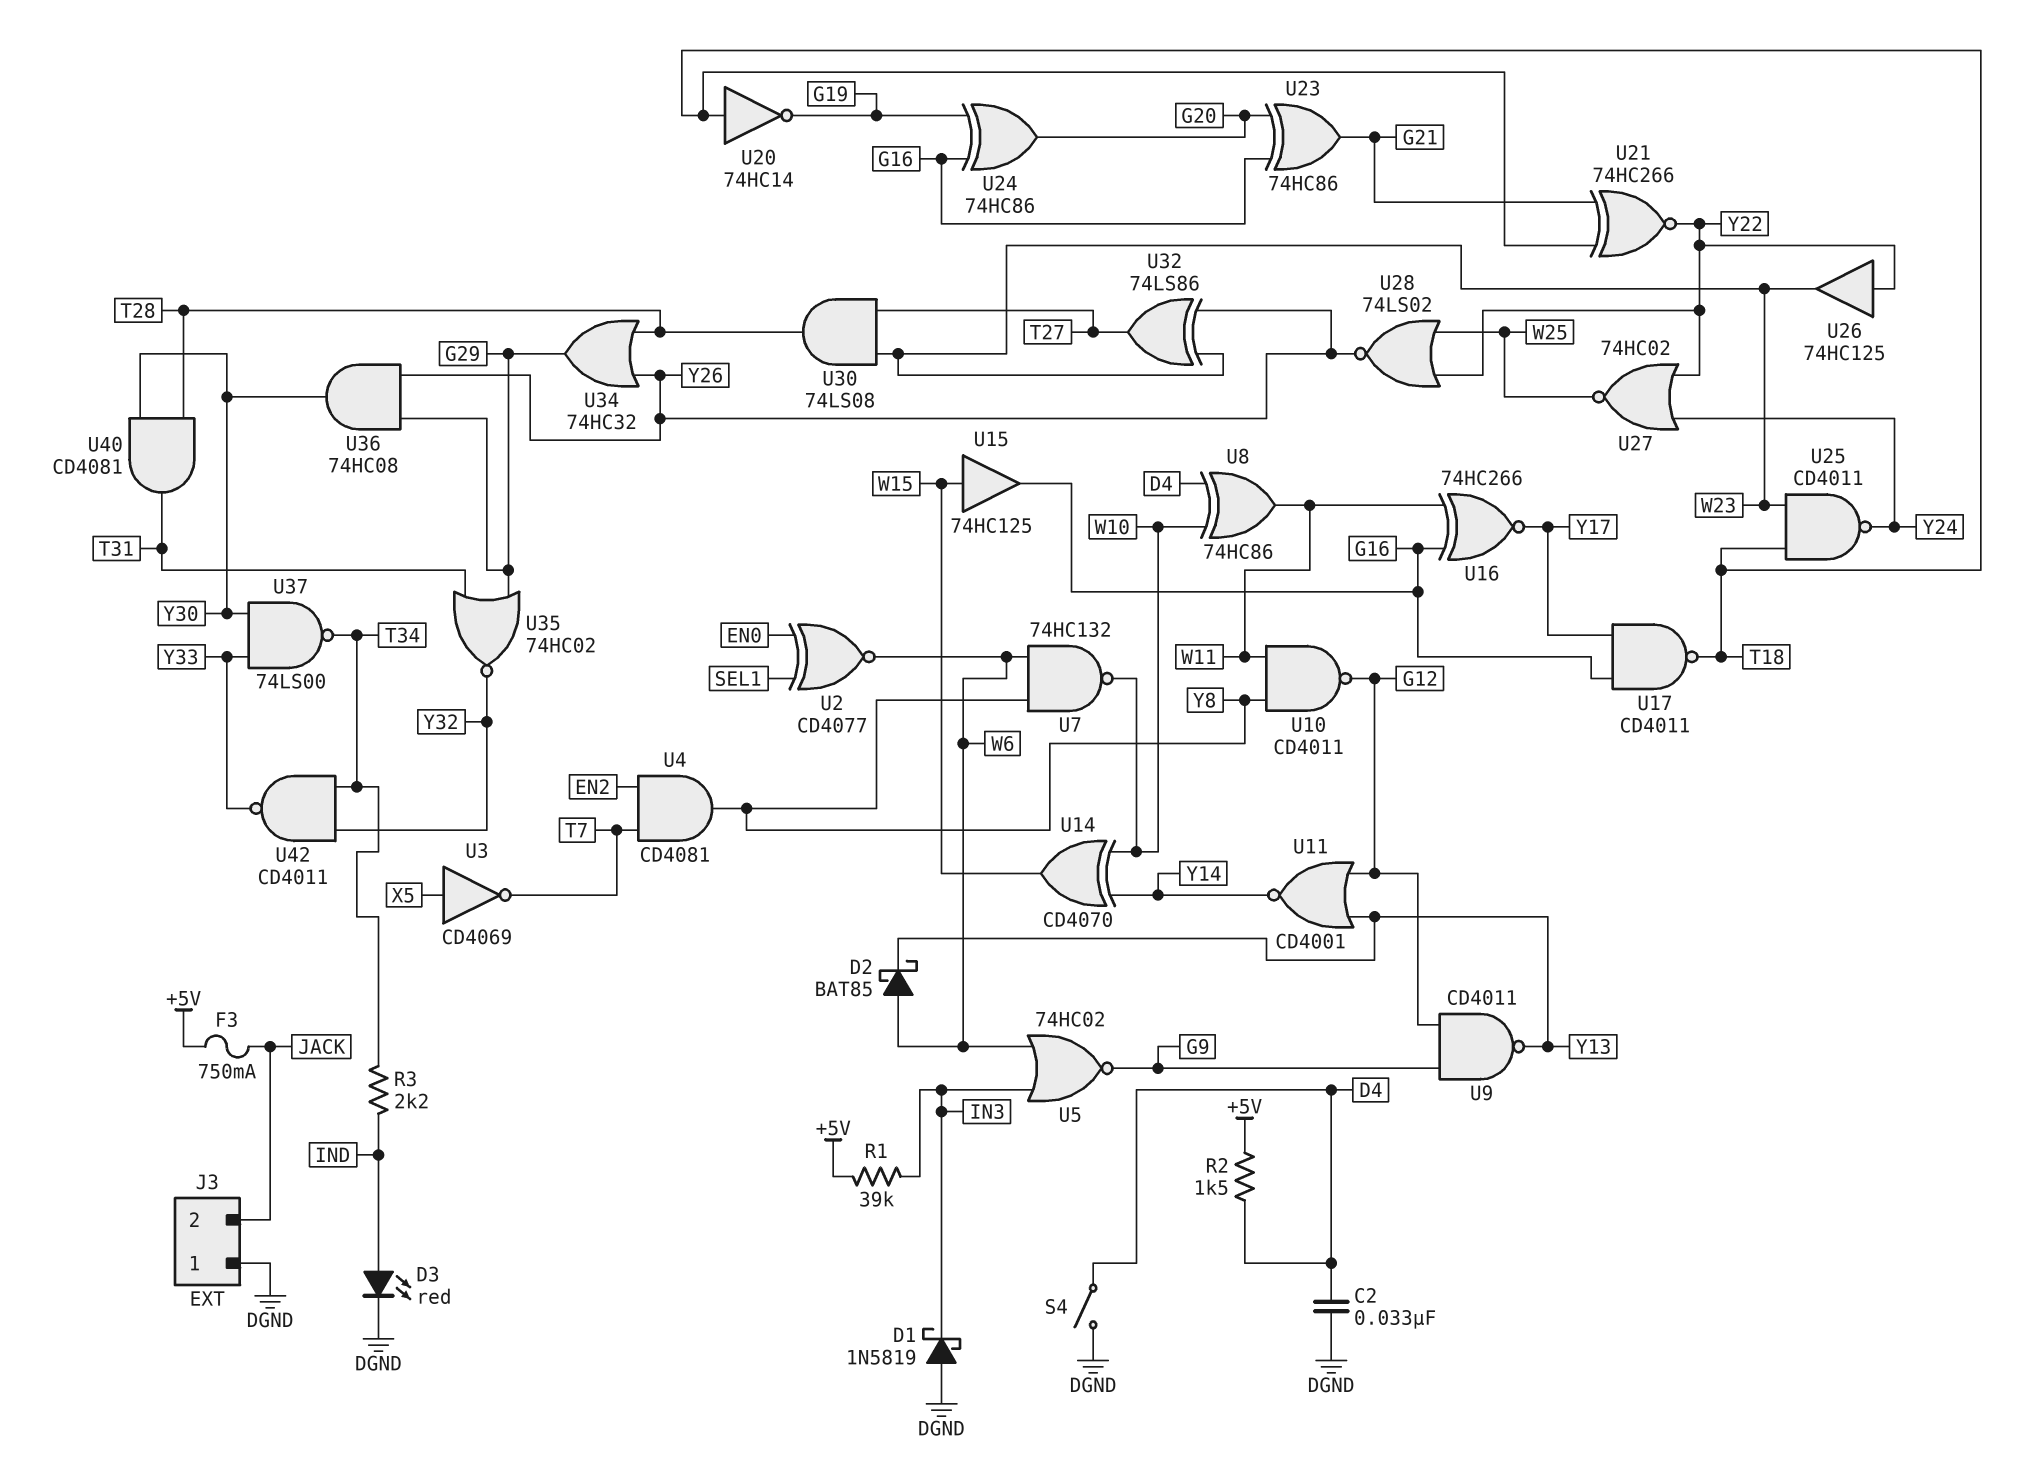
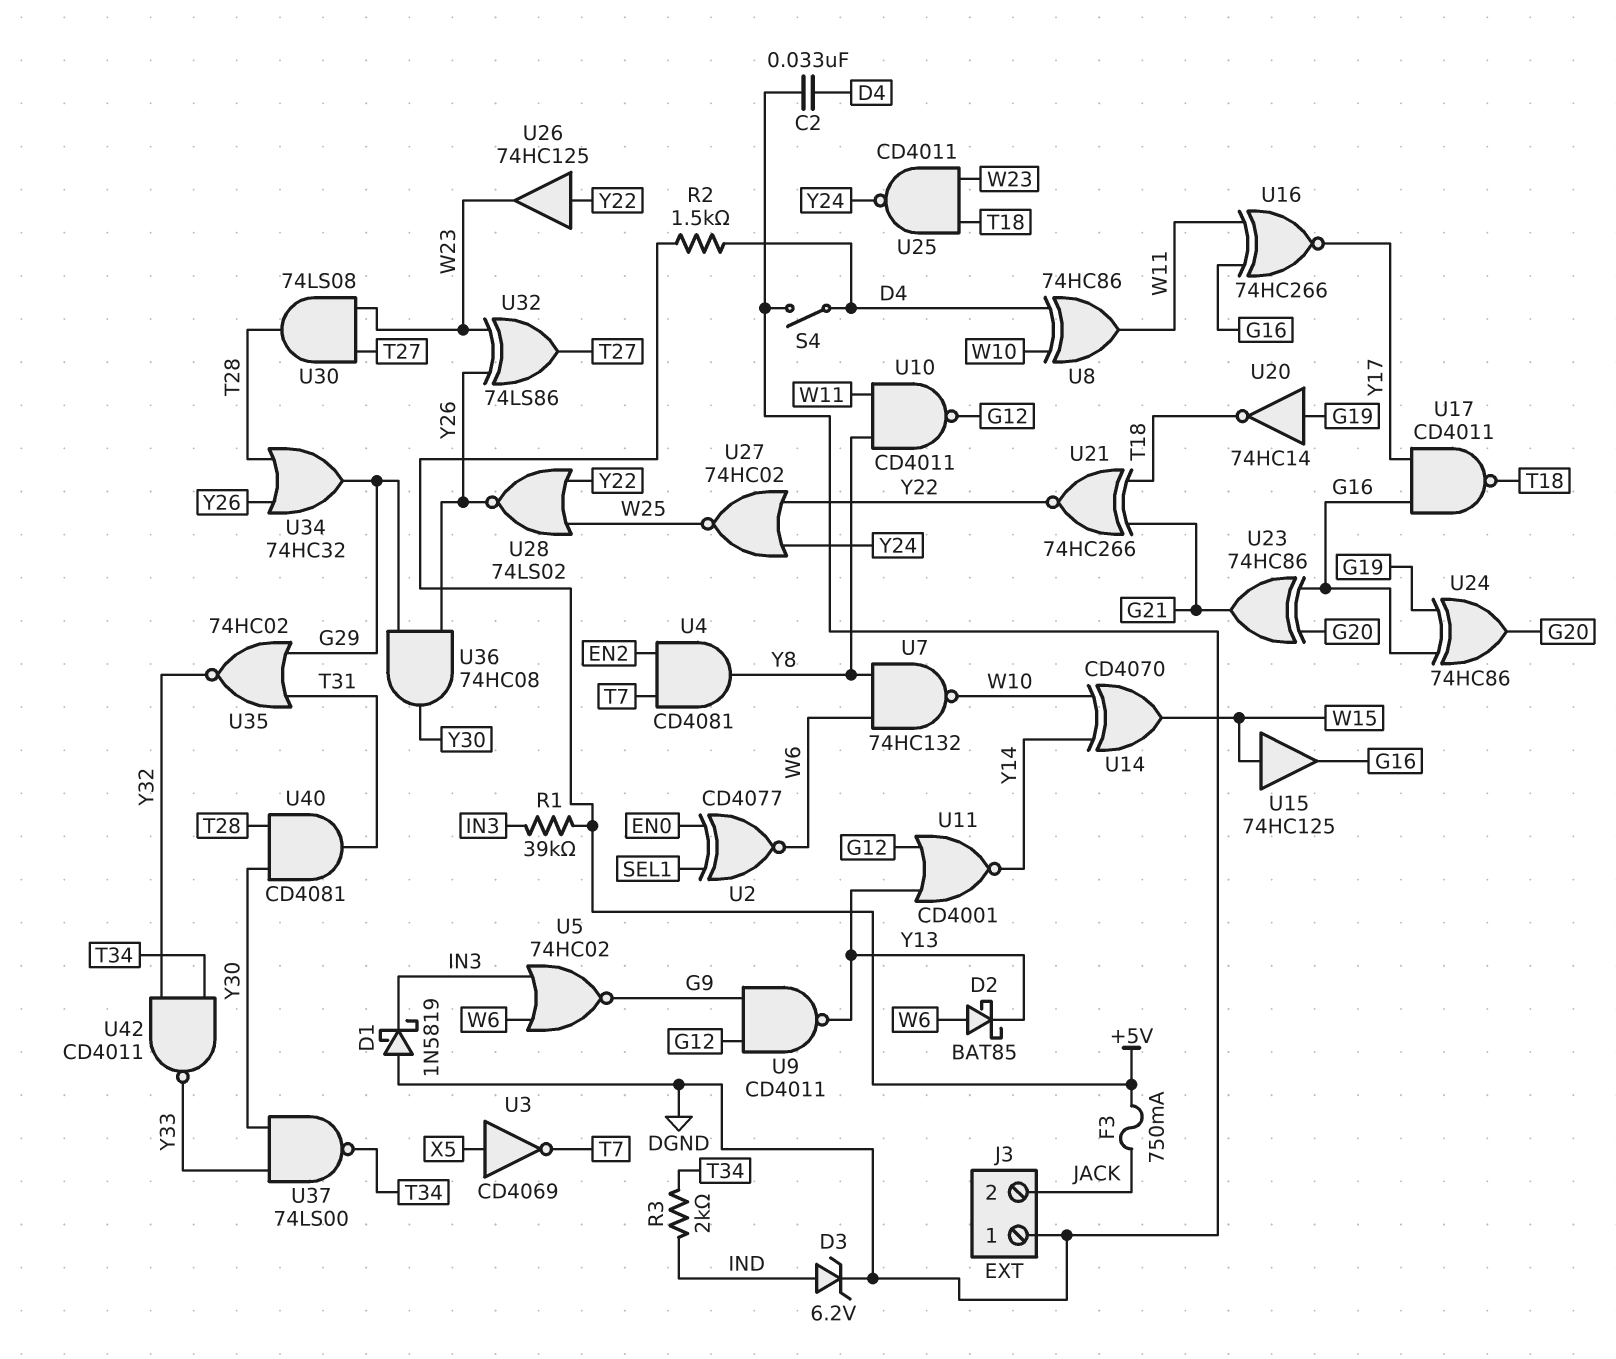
D3: LED red (A IND, K DGND) -> zener 6.2V (A IND, K DGND)
R3: 2.2k (IND, T34) -> 2k (IND, T34)
U20: NOT 74HC14 (in T18, out G19) -> NOT 74HC14 (in G19, out T18)

